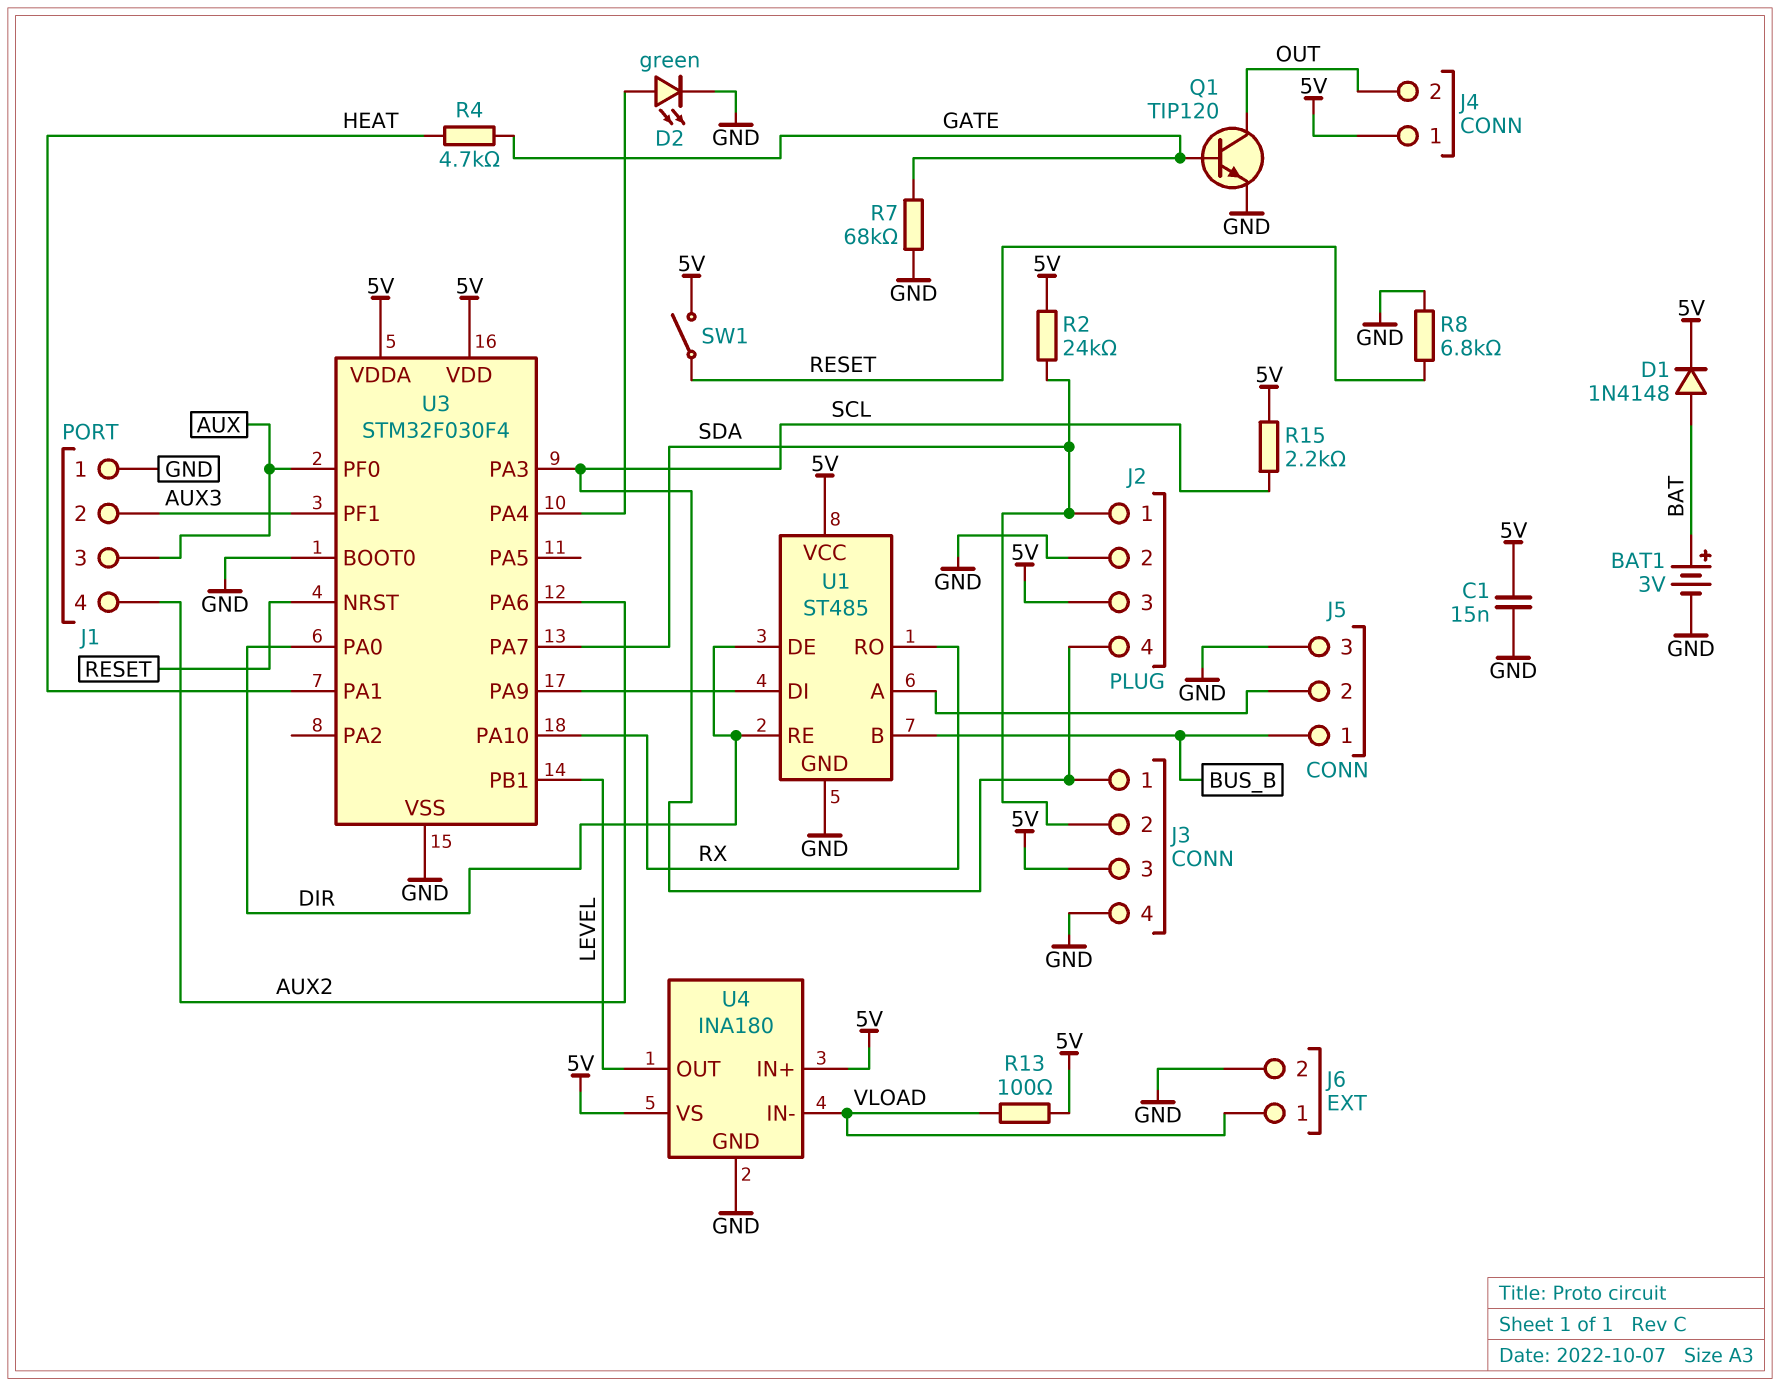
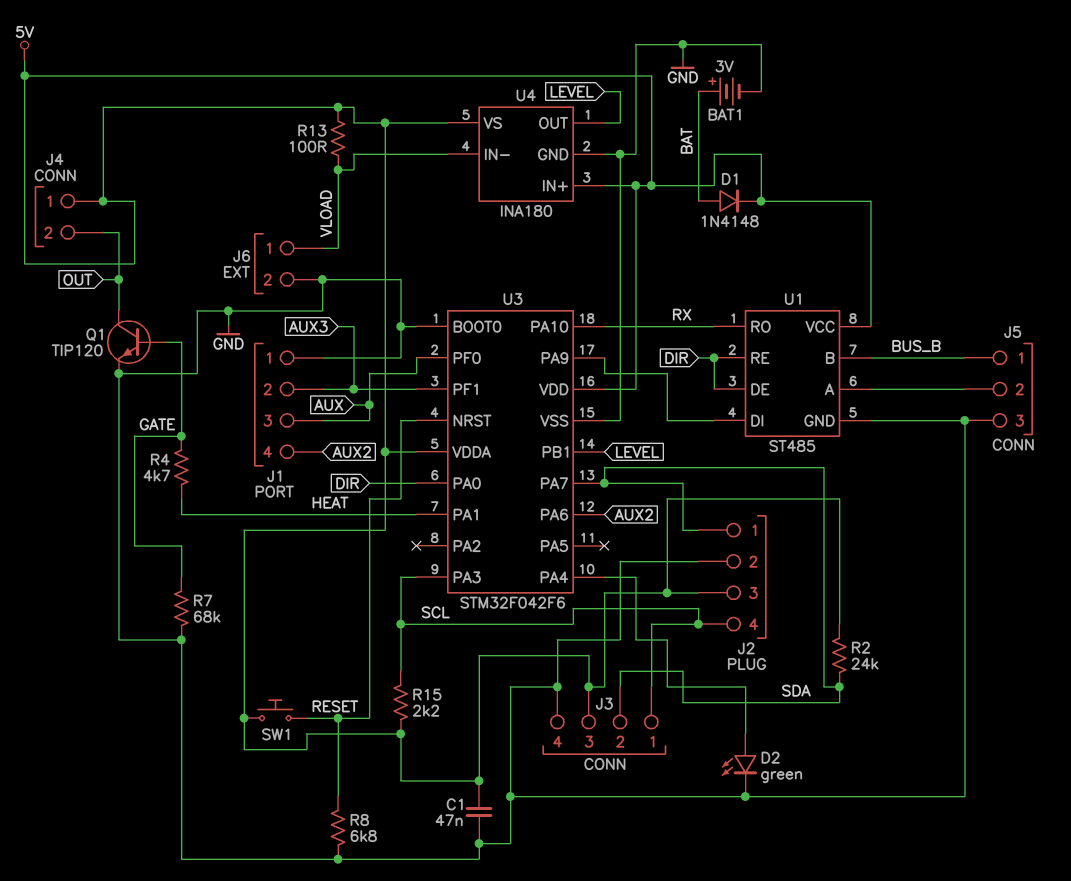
C1: 15nF (5V, GND) -> 47nF (5V, GND)
SW1: switch (5V, RESET) -> button (5V, RESET)
U3: STM32F030F4 -> STM32F042F6

